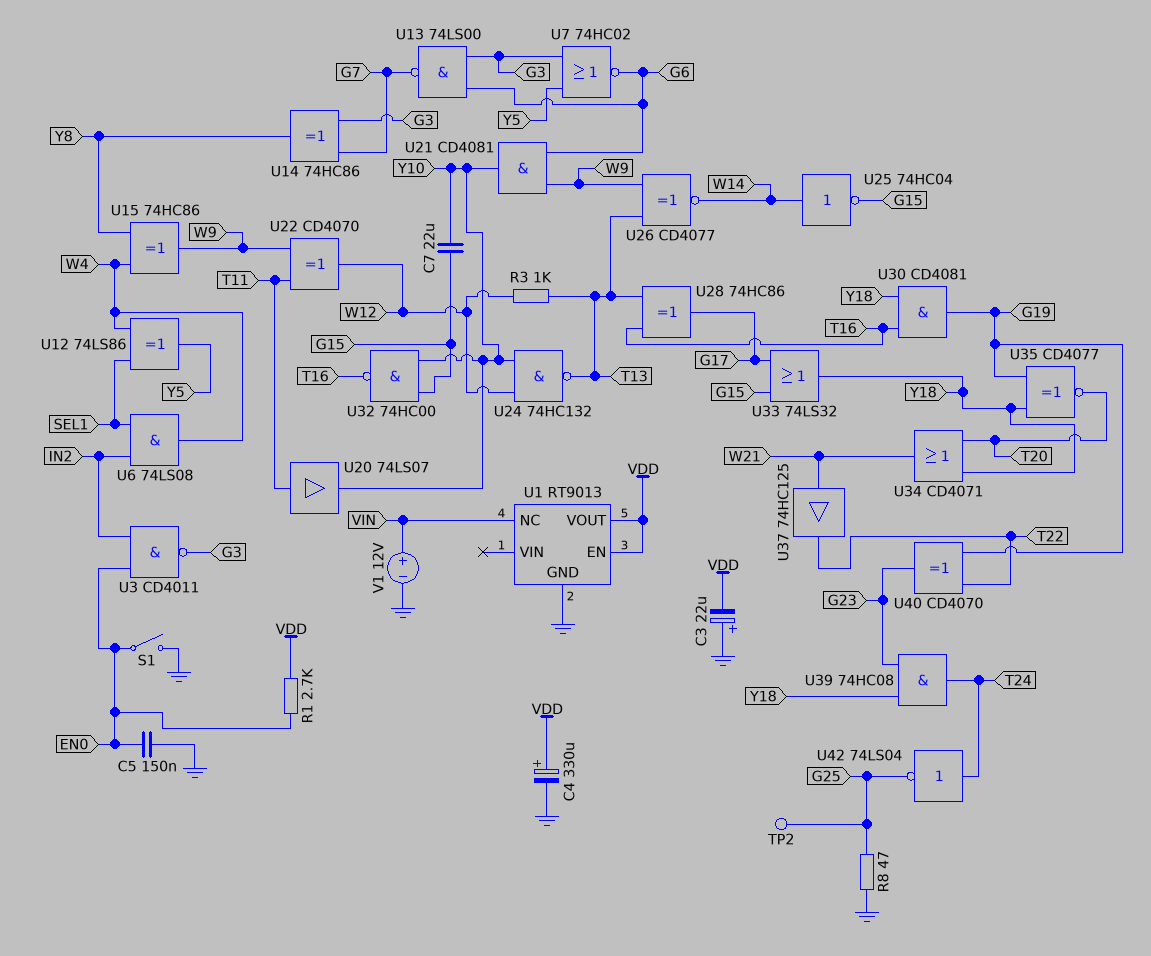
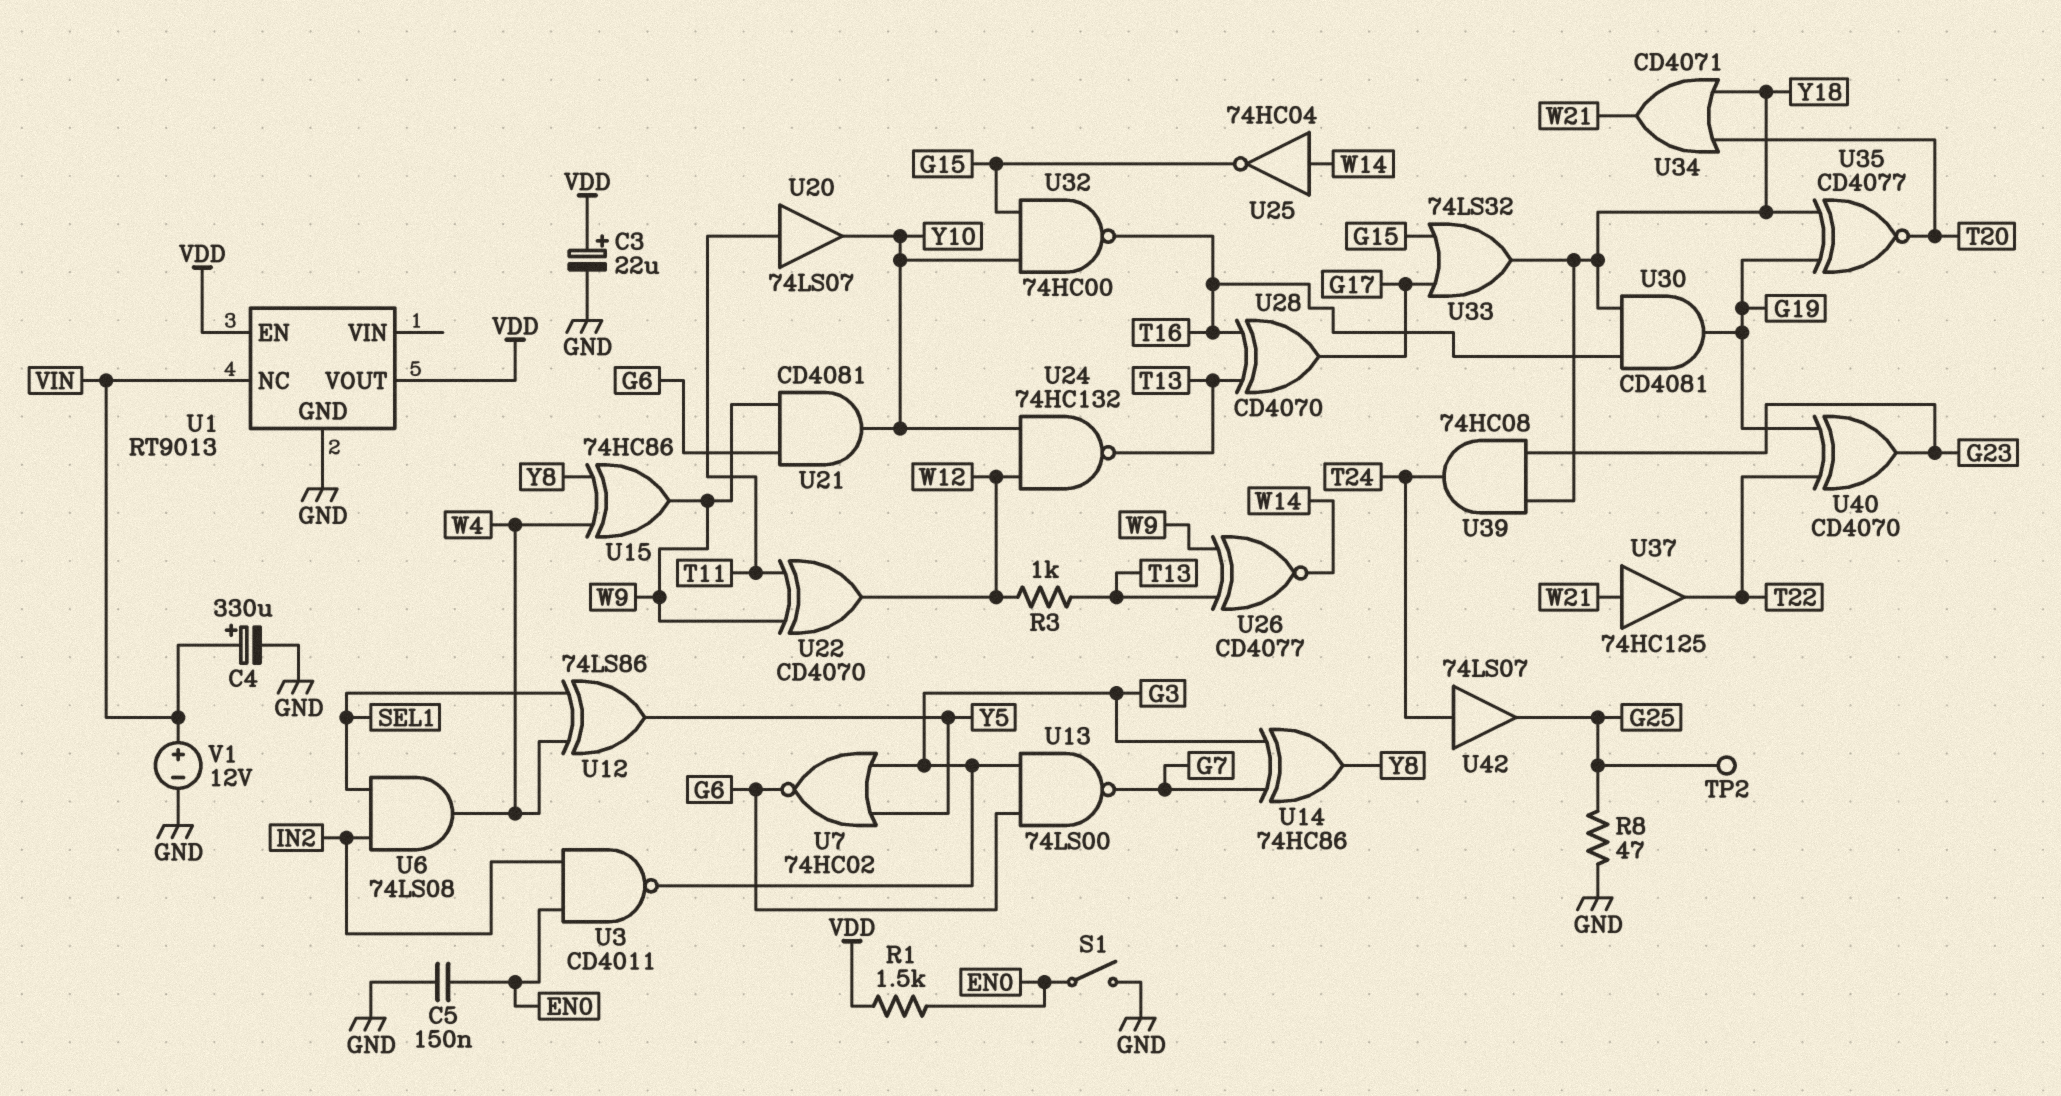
C3: 22uF (plus GND, minus VDD) -> 22uF (plus VDD, minus GND)
C4: 330uF (plus VDD, minus GND) -> 330uF (plus VIN, minus GND)
C7: 22uF (G15, Y10) -> none
R1: 2.7k (EN0, VDD) -> 1.5k (EN0, VDD)
U28: XOR 74HC86 (in T13, in T16, out G17) -> XOR CD4070 (in T13, in T16, out G17)
U42: NOT 74LS04 (in T24, out G25) -> buffer 74LS07 (in T24, out G25)

